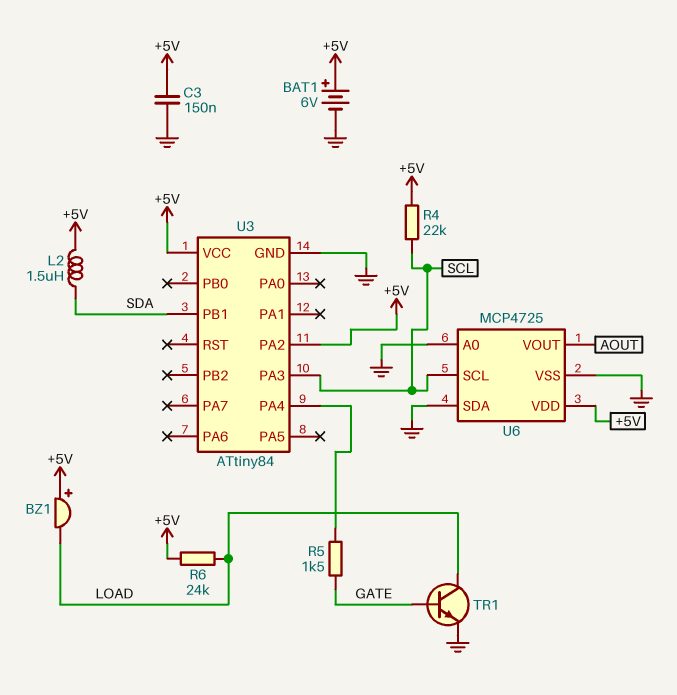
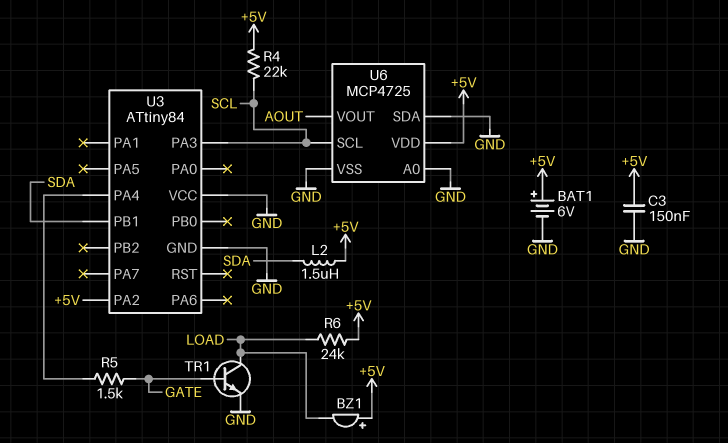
U3 pin VCC: +5V -> GND

